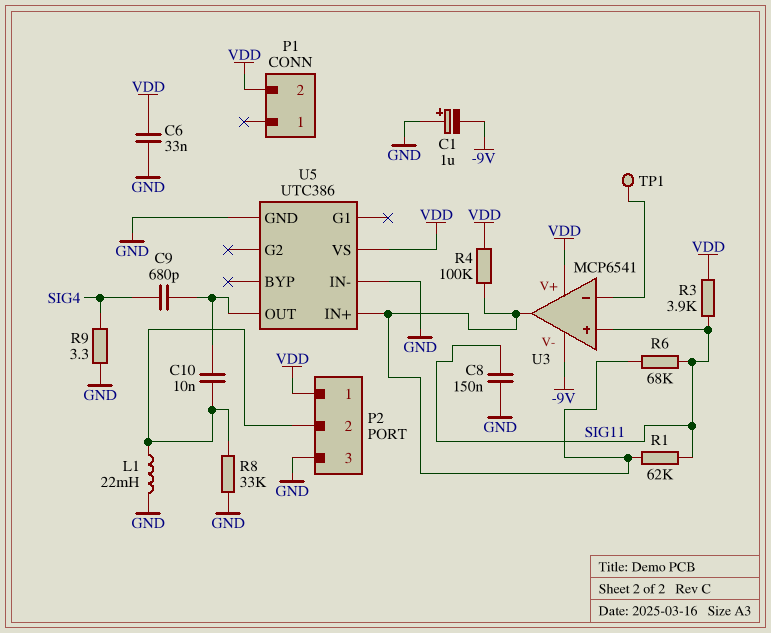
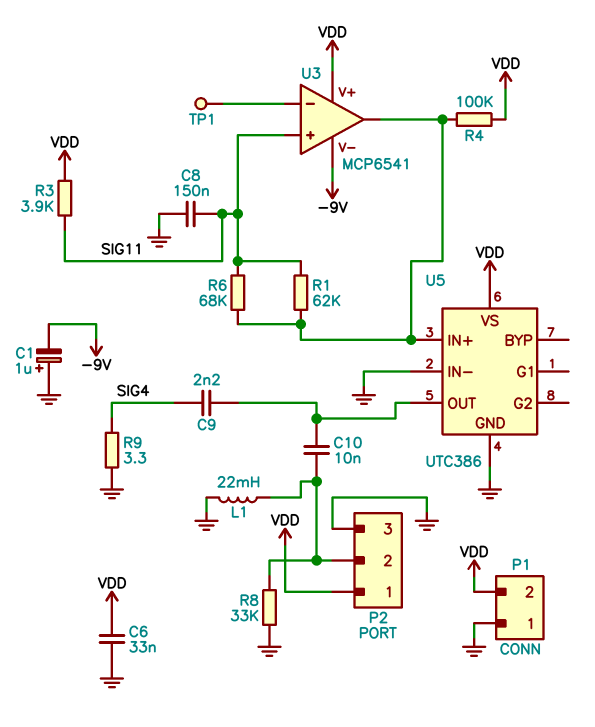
C9: 680pF (SIG4, U5/OUT) -> 2.2nF (SIG4, U5/OUT)
P1 pin 1: none -> GND

